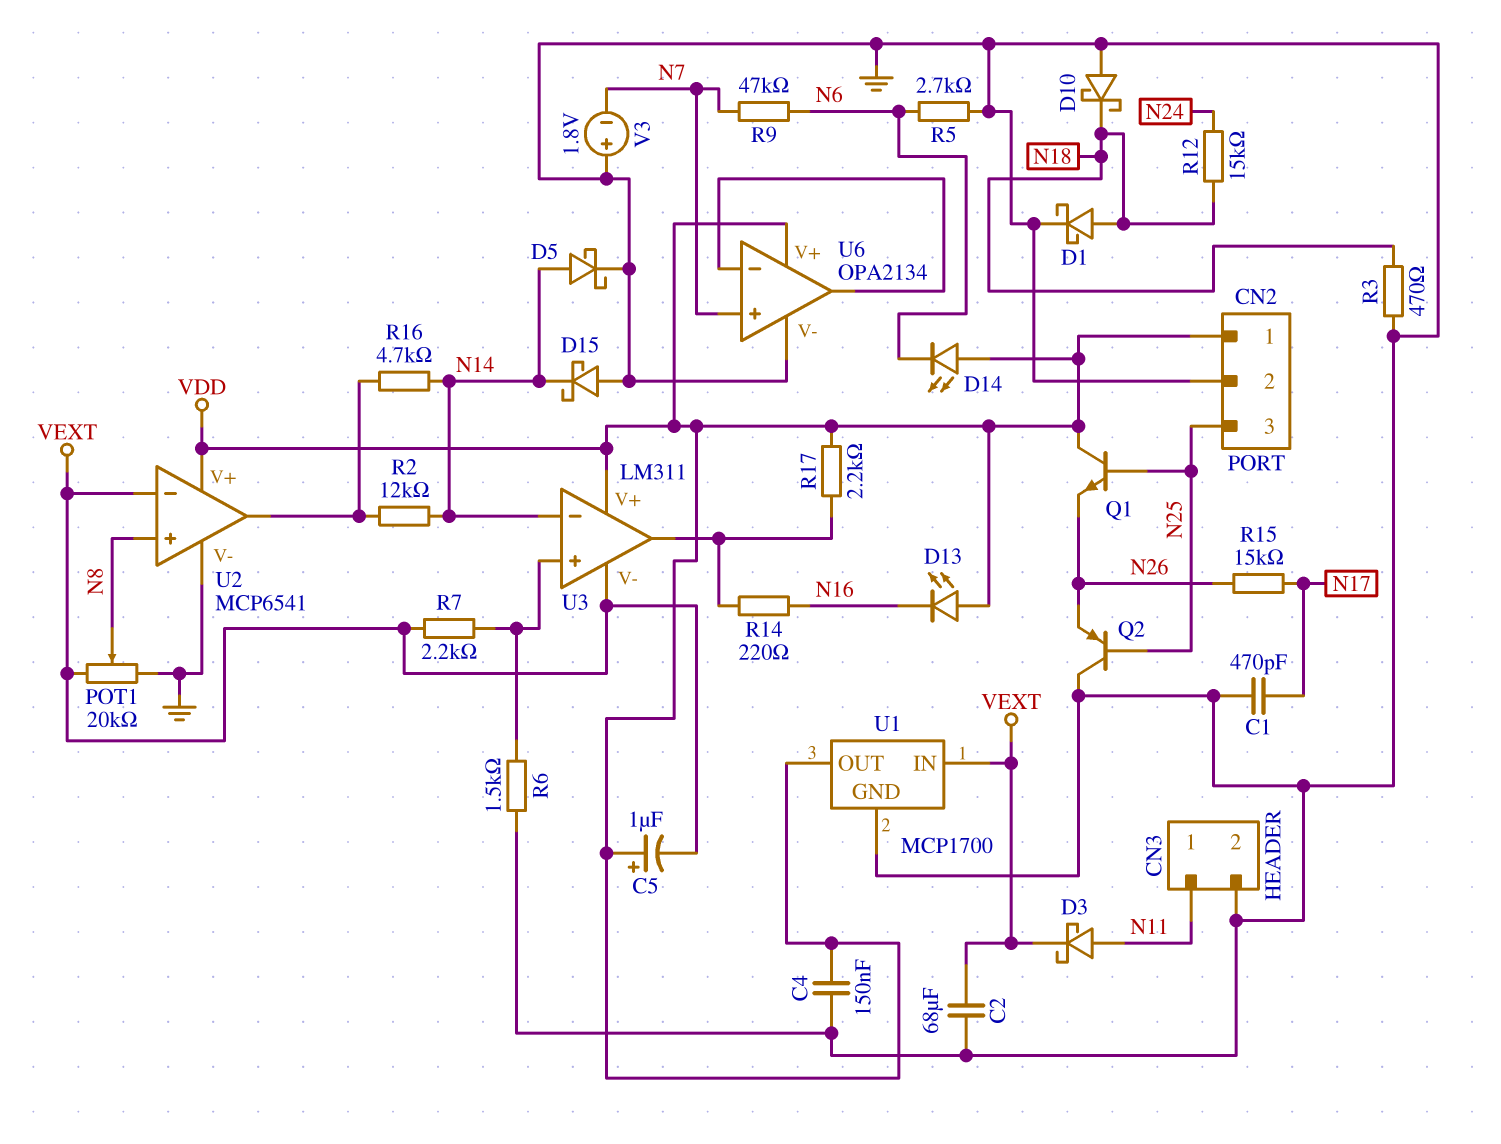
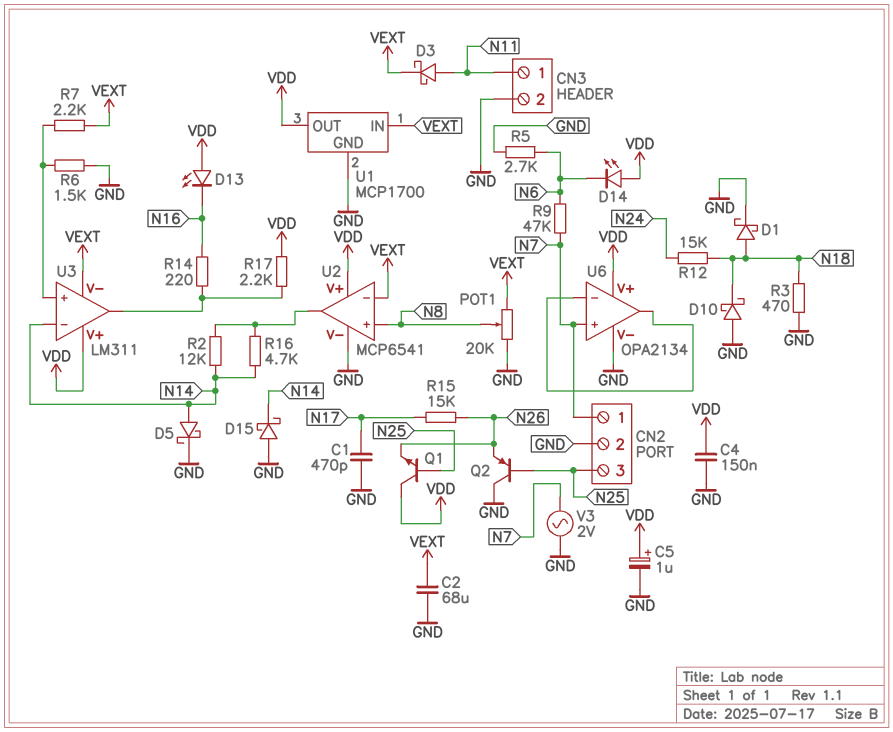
C5: 1uF (plus VDD, minus VEXT) -> 1uF (plus VDD, minus GND)
CN2 pin 1: VDD -> N7
V3: 1.8V (plus GND, minus N7) -> AC 2V (GND, N7)

